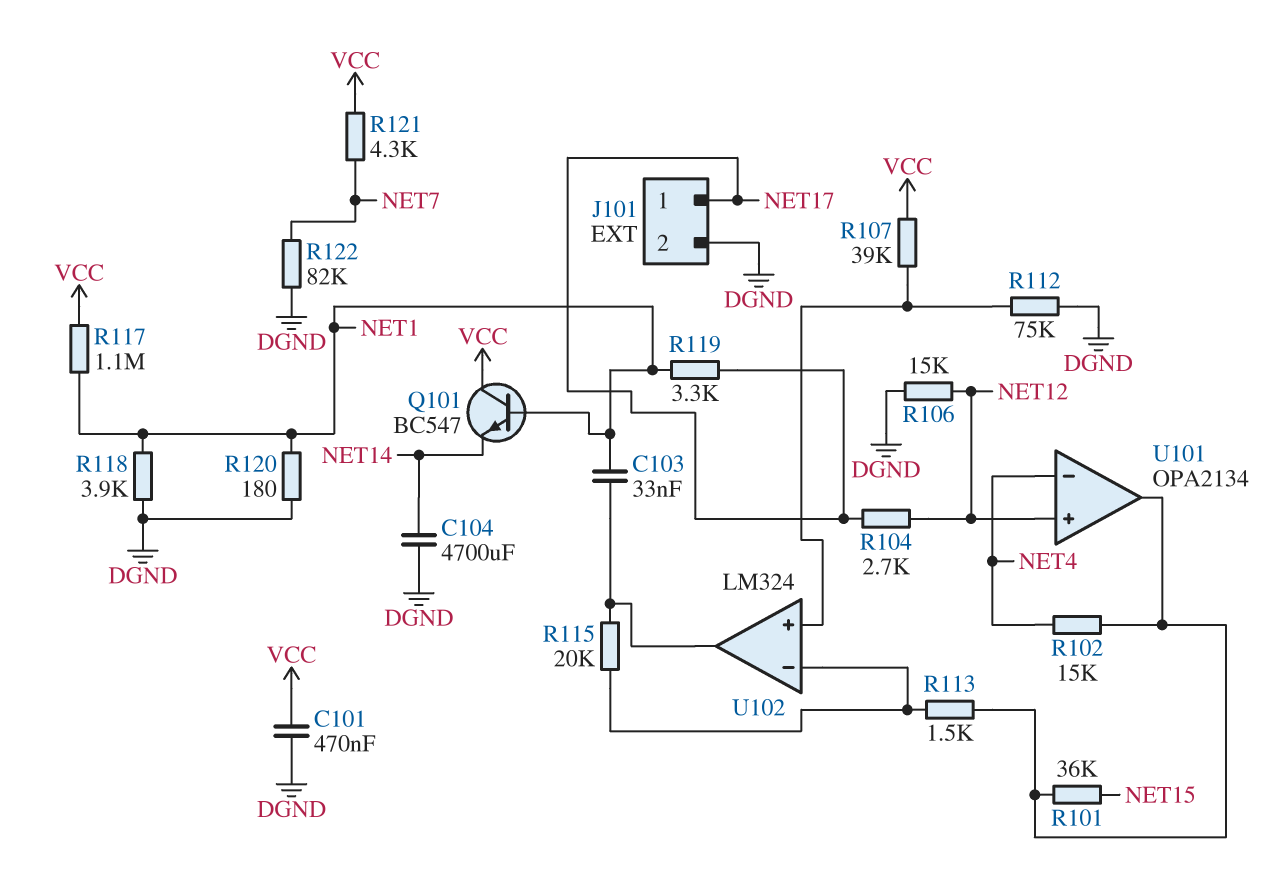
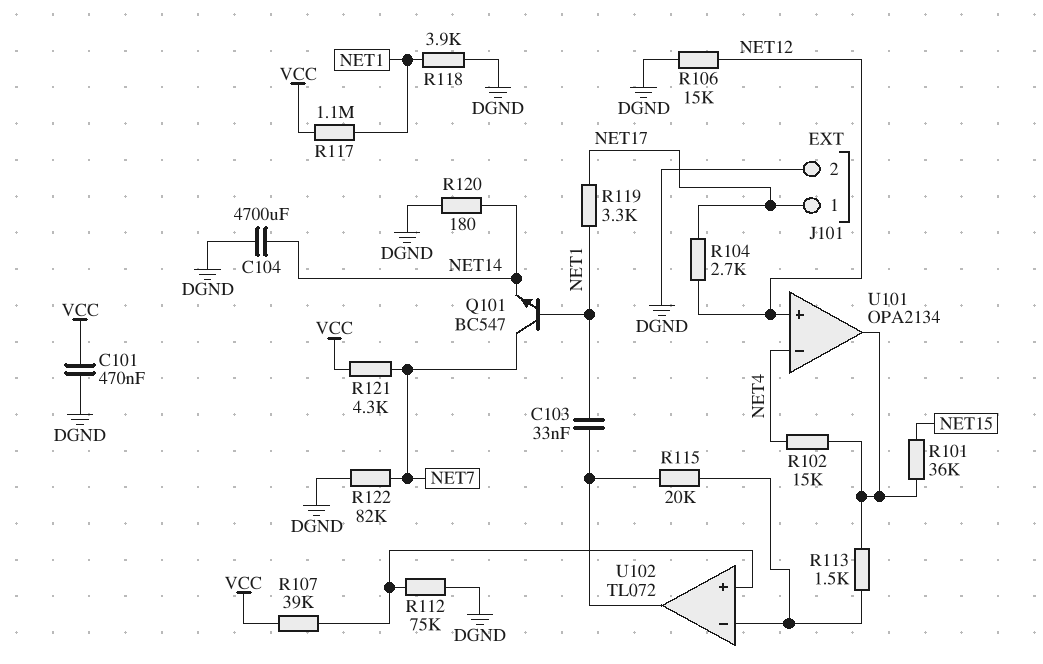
Q101: NPN BC547 (B NET1, C VCC, E NET14) -> NPN BC547 (B NET1, C NET7, E NET14)
R120: 180 (DGND, NET1) -> 180 (DGND, NET14)
U102: LM324 -> TL072

